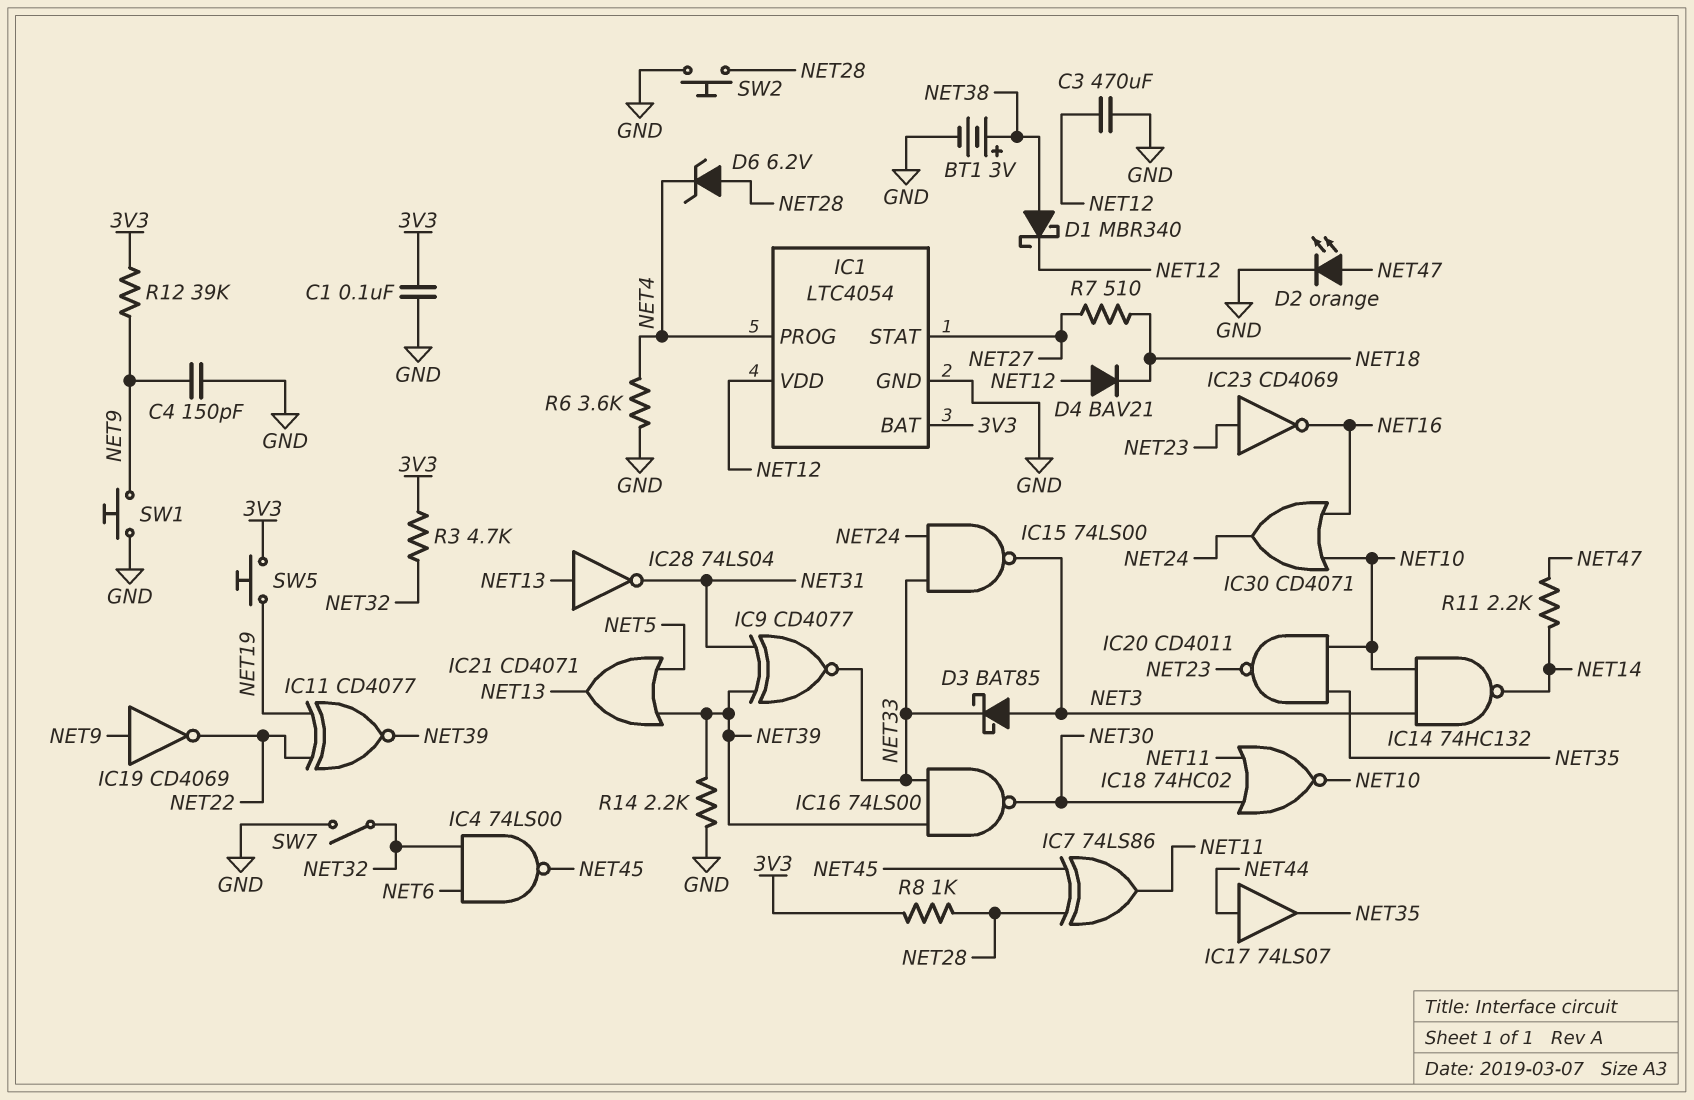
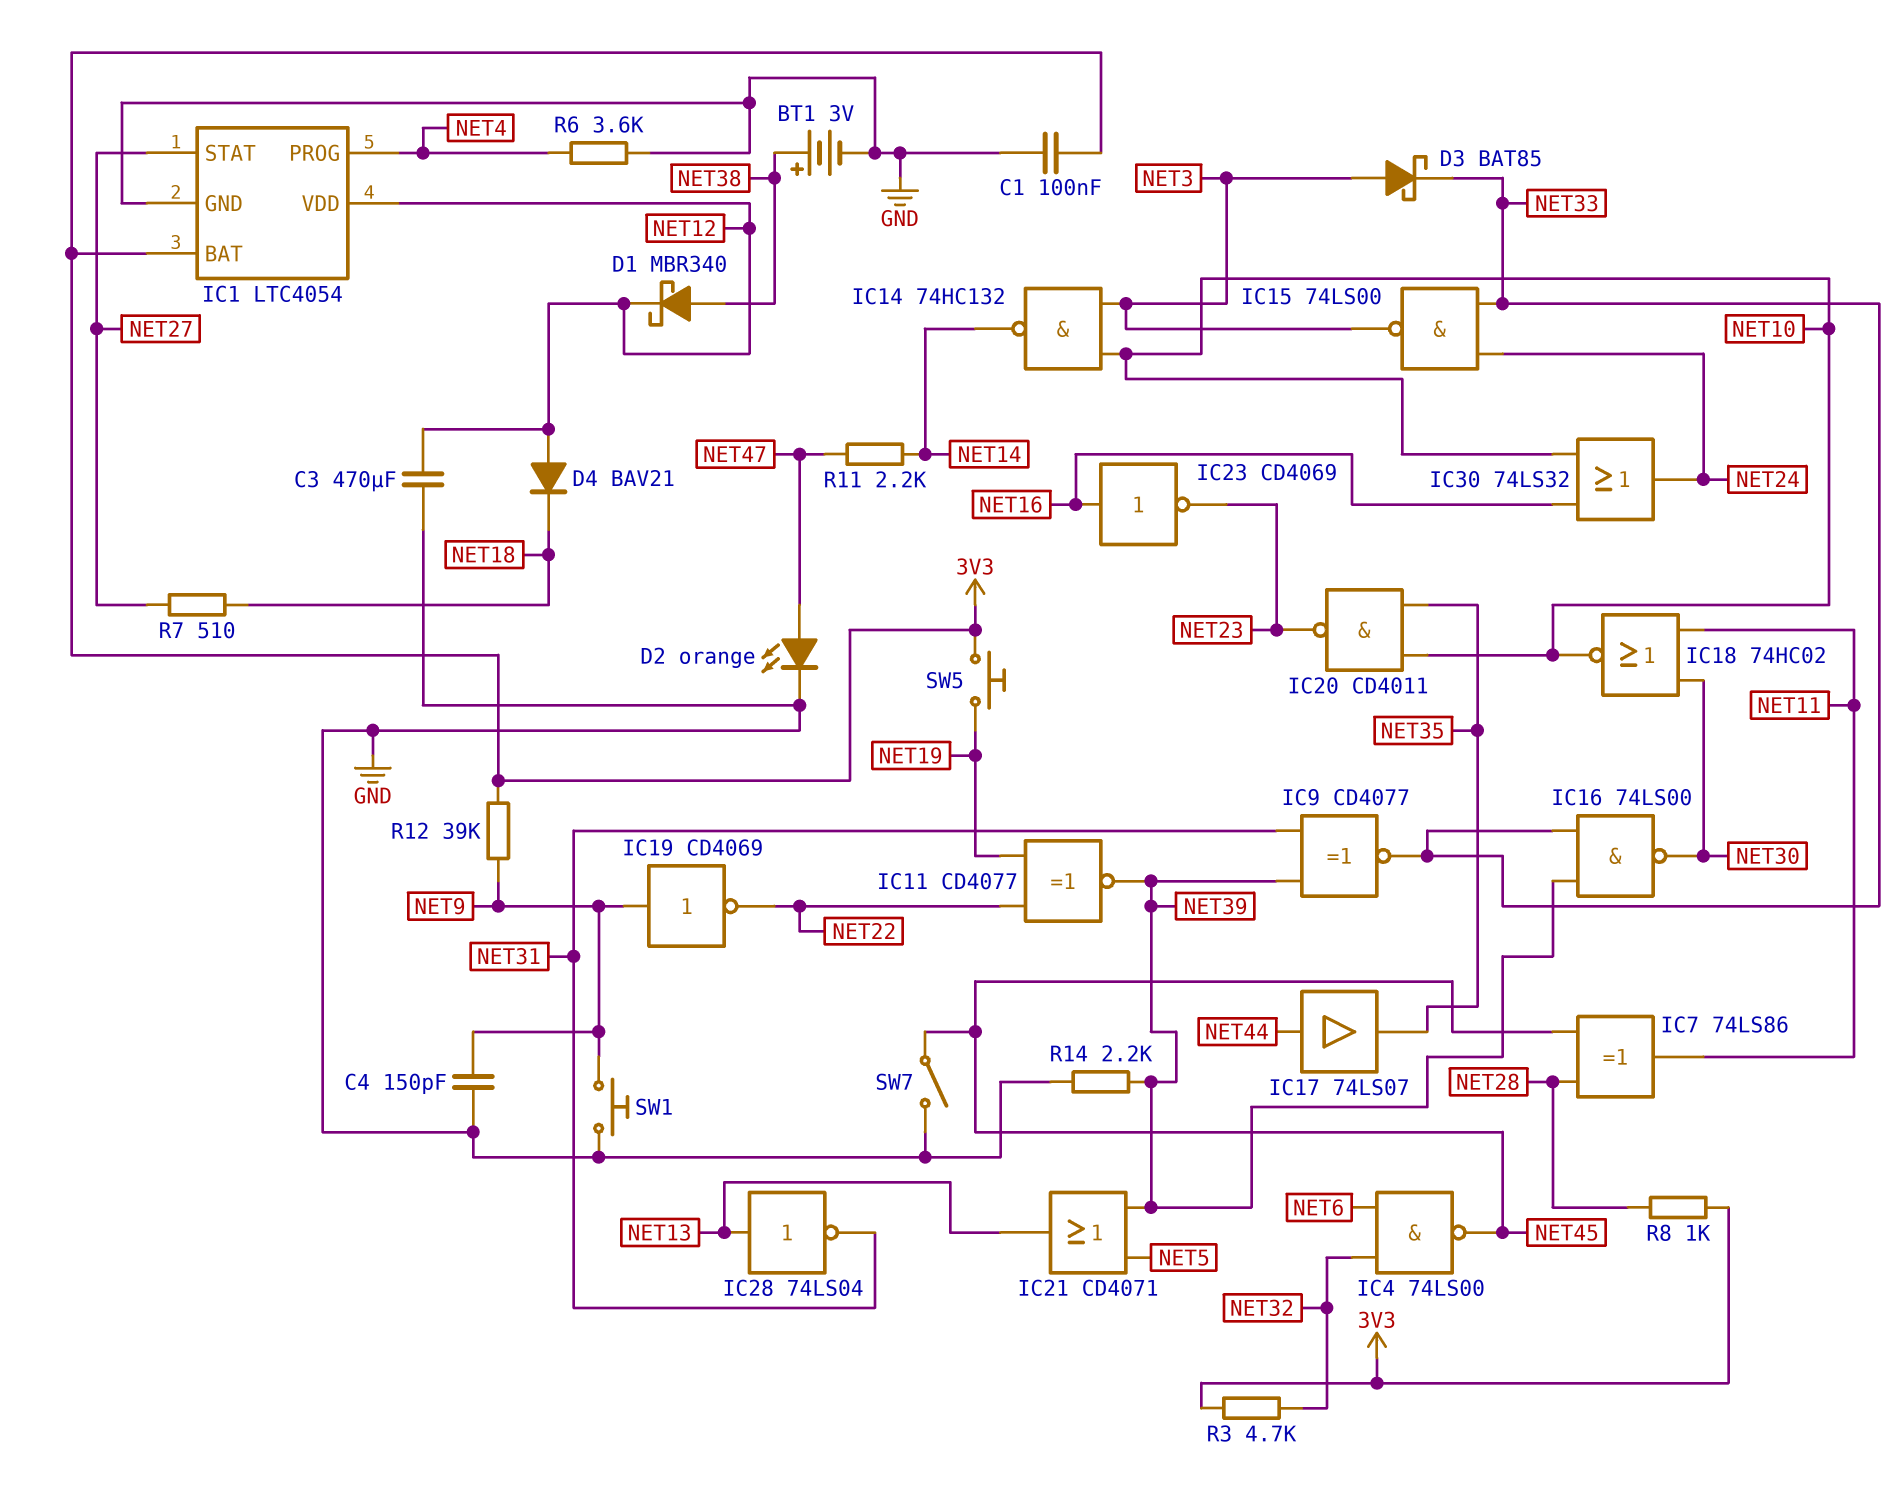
D6: zener 6.2V (A NET28, K NET4) -> none
IC23: NOT CD4069 (in NET23, out NET16) -> NOT CD4069 (in NET16, out NET23)
IC30: OR CD4071 (in NET10, in NET16, out NET24) -> OR 74LS32 (in NET10, in NET16, out NET24)
SW2: button (GND, NET28) -> none
SW7: switch (GND, NET32) -> switch (GND, NET45)

